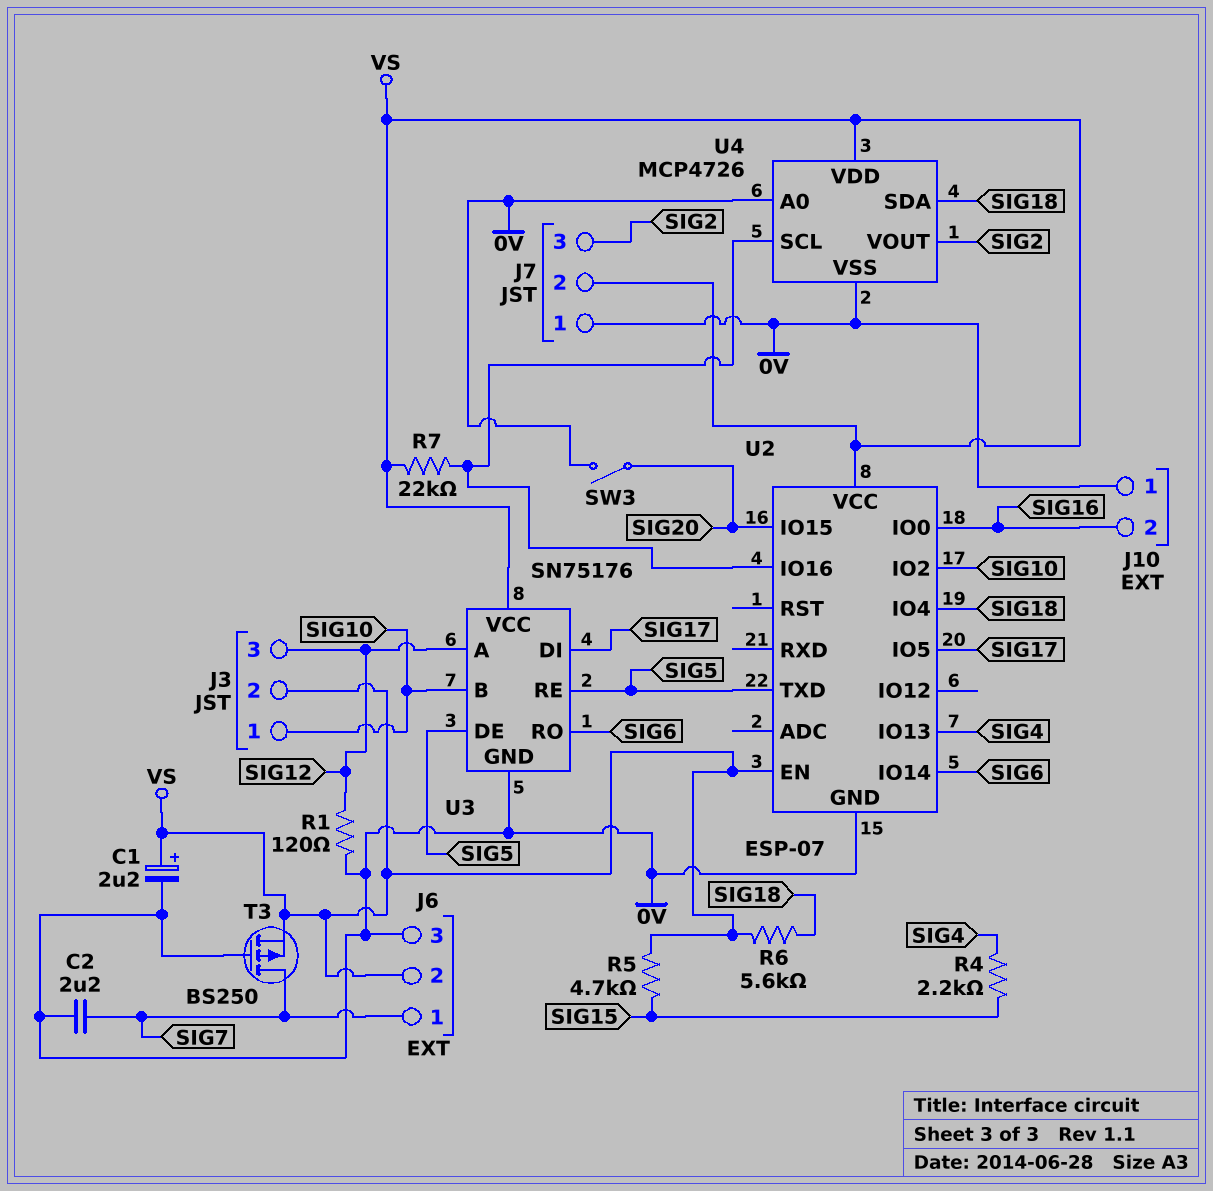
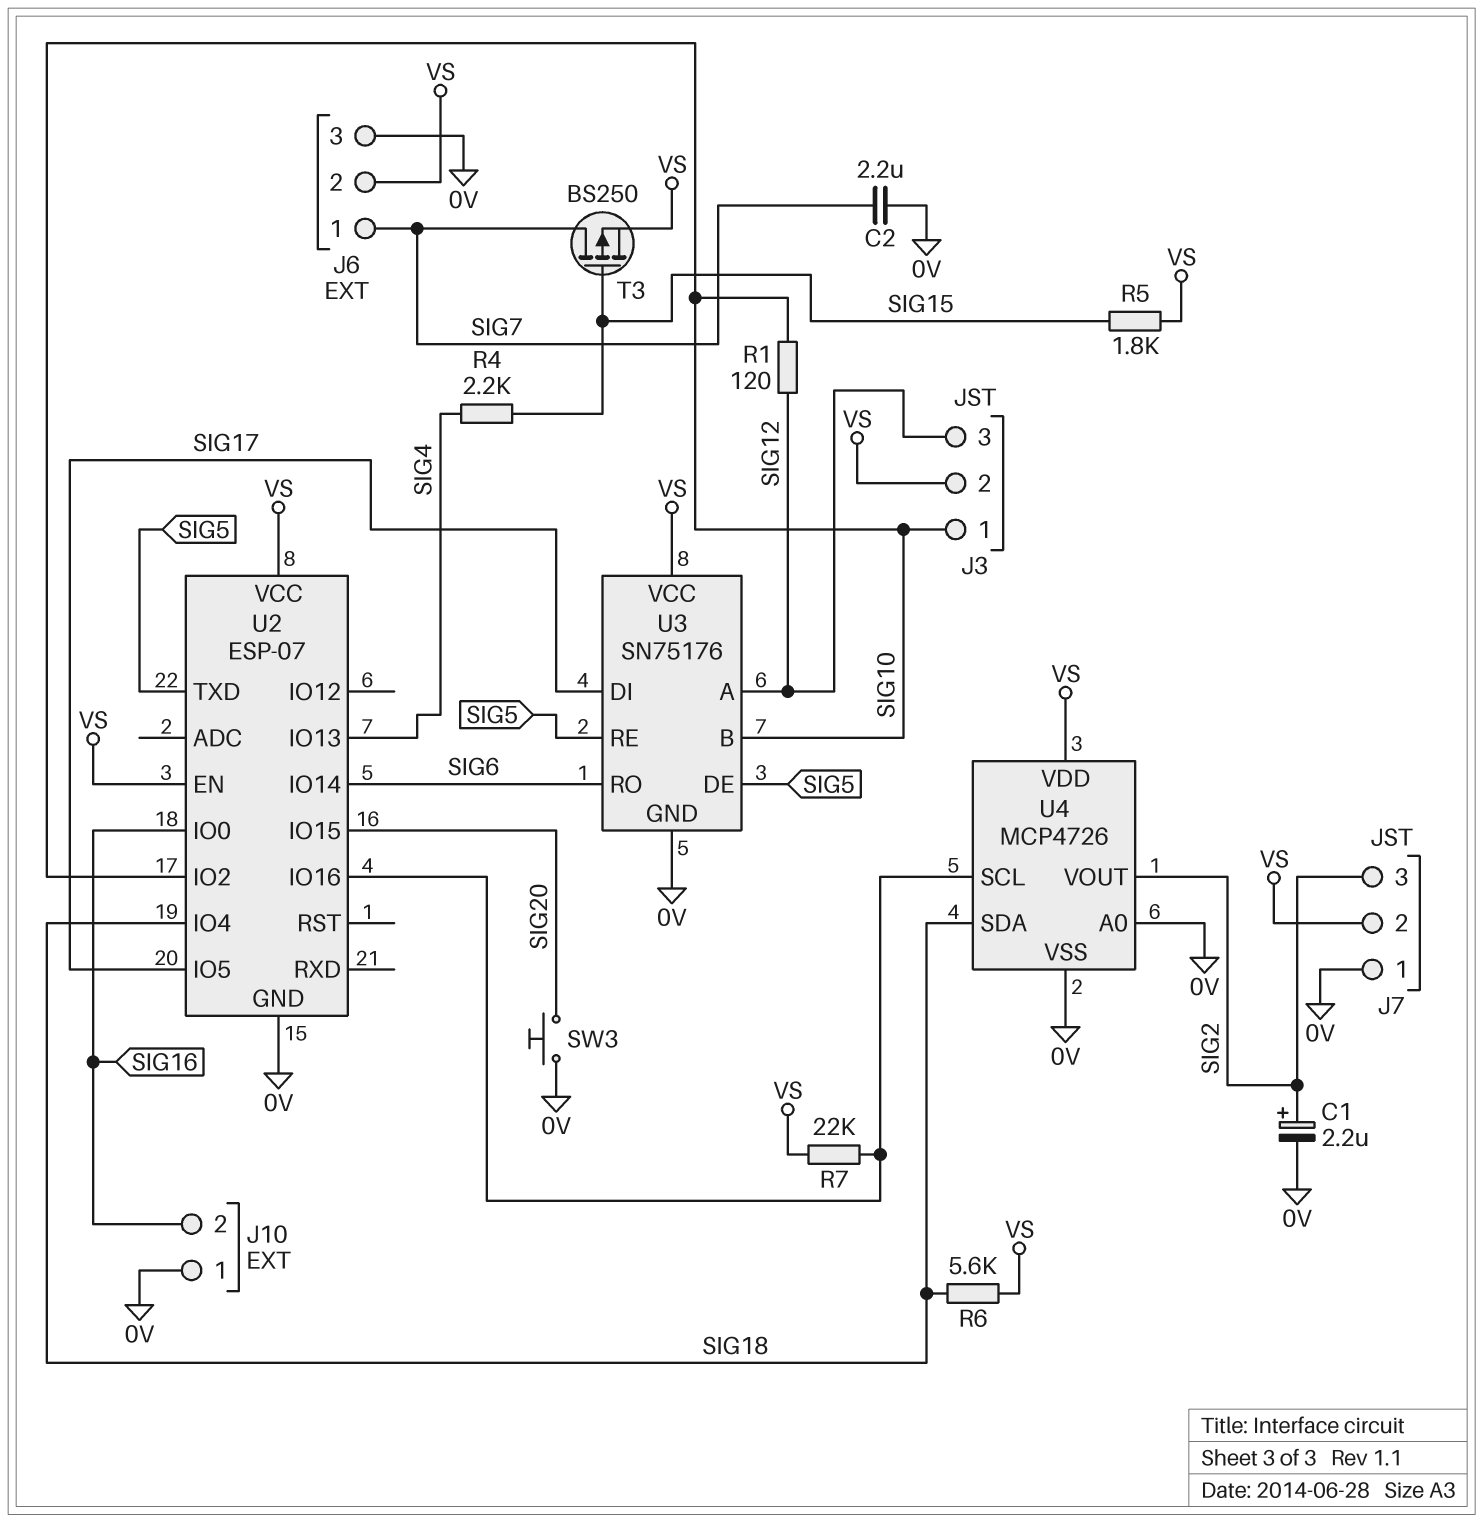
C1: 2.2uF (plus VS, minus 0V) -> 2.2uF (plus SIG2, minus 0V)
R1: 120 (0V, SIG12) -> 120 (SIG10, SIG12)
R5: 4.7k (SIG15, VS) -> 1.8k (SIG15, VS)
SW3: switch (0V, SIG20) -> button (0V, SIG20)
T3: PMOS BS250 (G 0V, D SIG7, S VS) -> PMOS BS250 (G SIG15, D SIG7, S VS)

